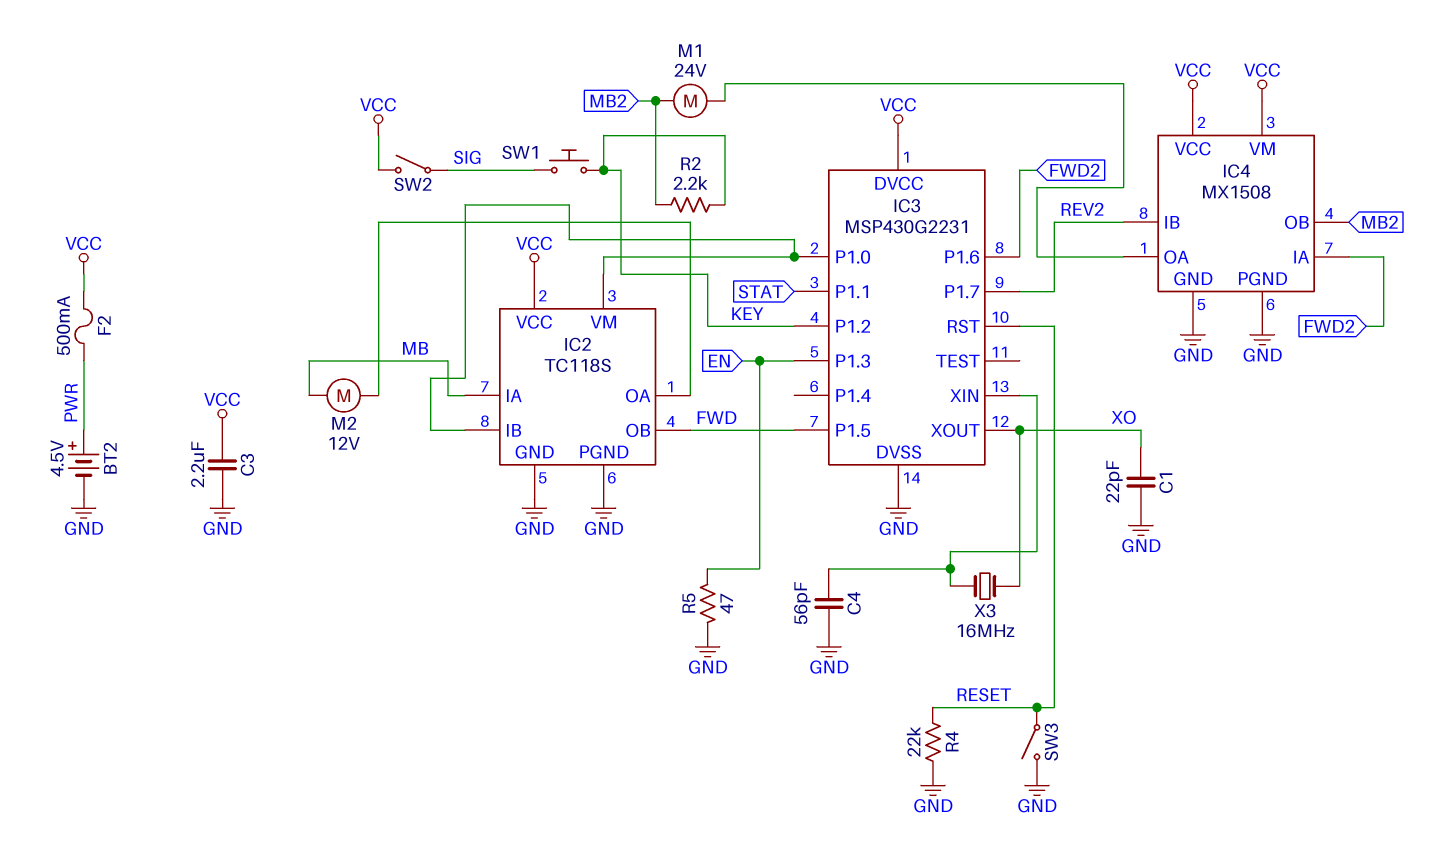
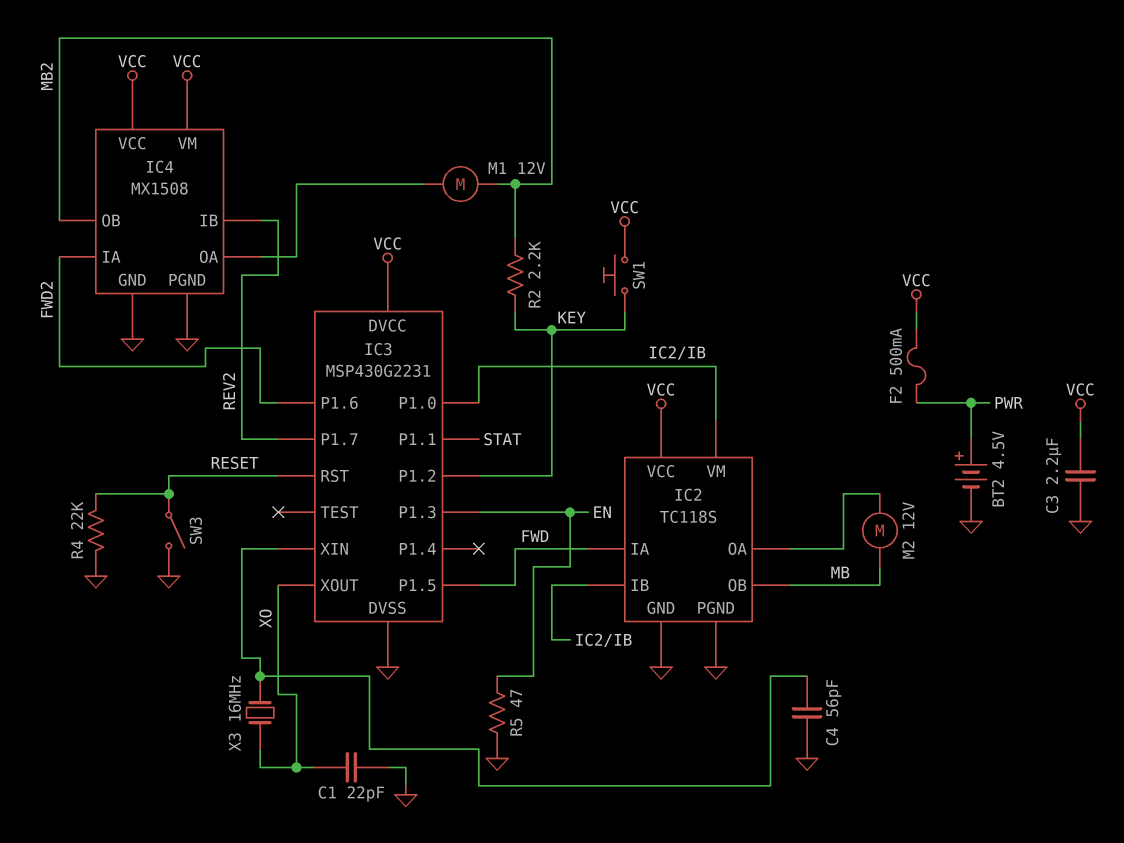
IC2 pin IA: MB -> FWD
IC2 pin OB: FWD -> MB
M1: motor 24V (IC4/OA, MB2) -> motor 12V (IC4/OA, MB2)
SW1: button (KEY, SIG) -> button (KEY, VCC)
SW2: switch (SIG, VCC) -> none

